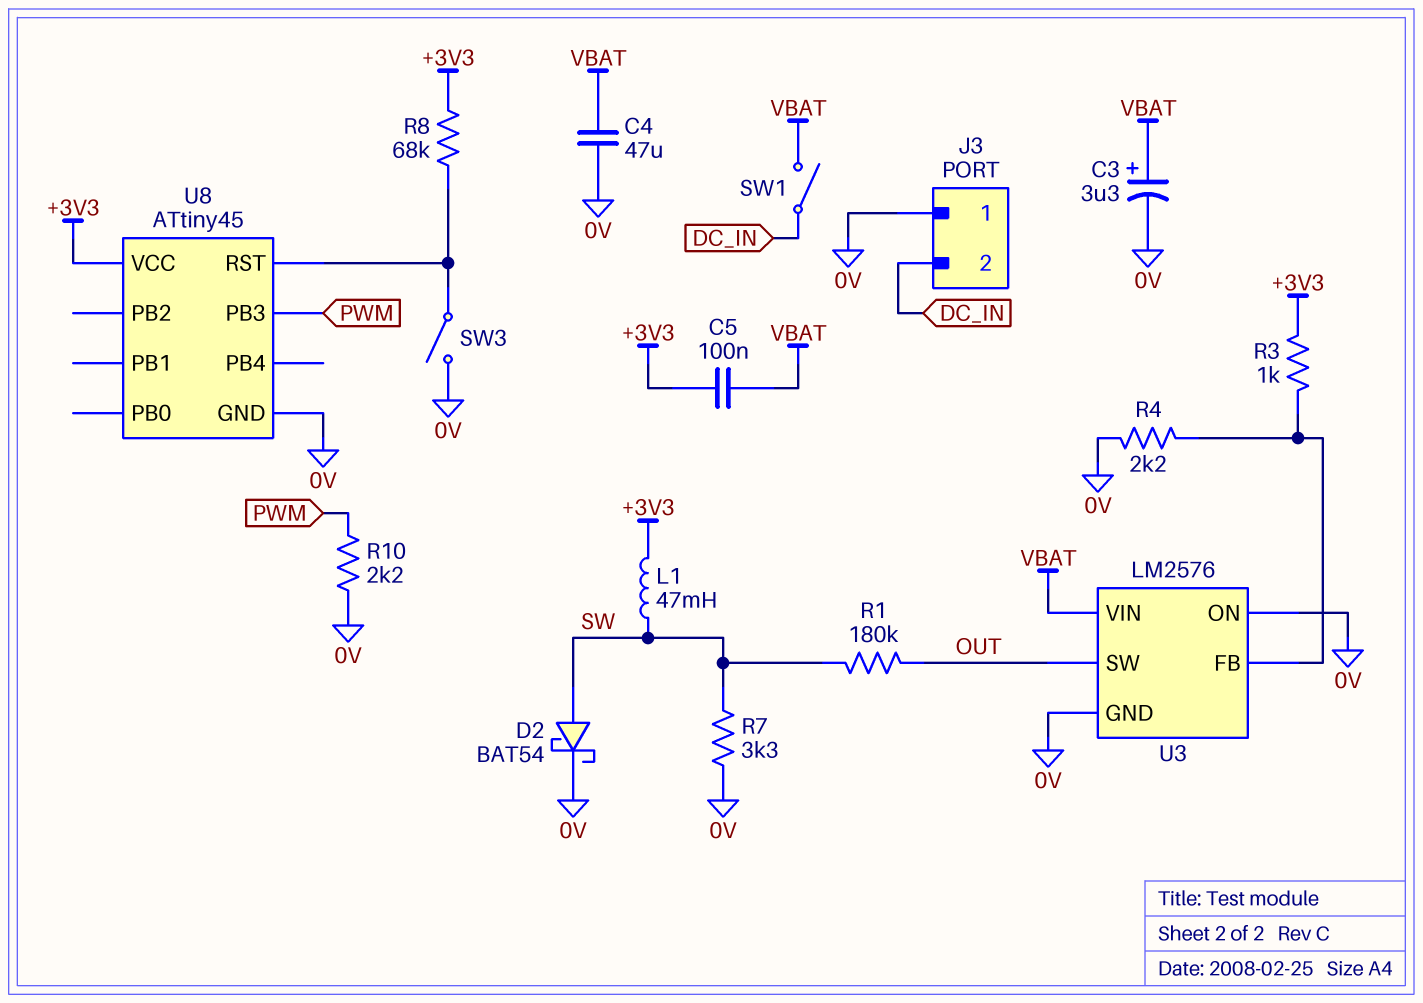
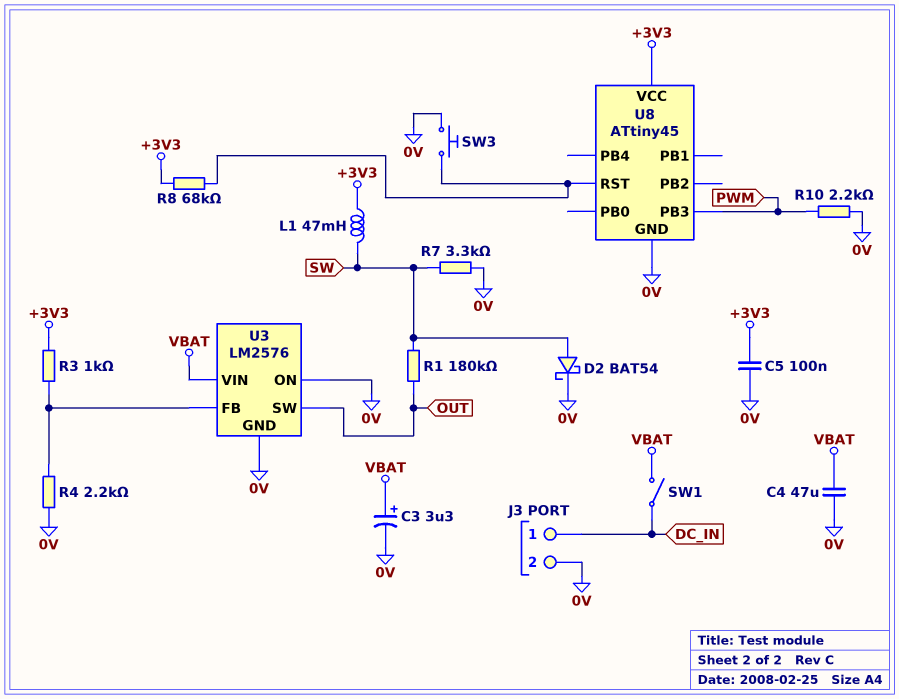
C5: 100nF (+3V3, VBAT) -> 100nF (+3V3, 0V)
J3 pin 1: 0V -> DC_IN
J3 pin 2: DC_IN -> 0V
SW3: switch (0V, U8/RST) -> button (0V, U8/RST)

